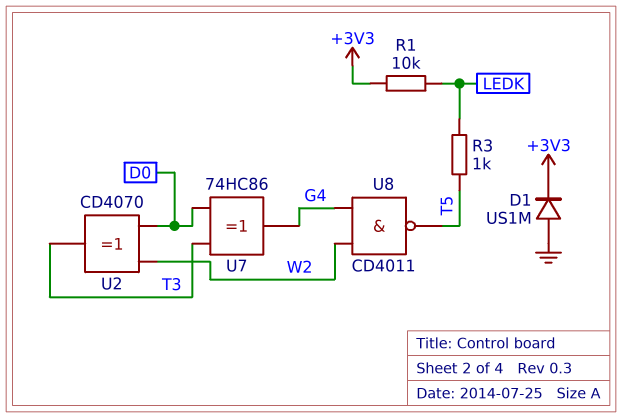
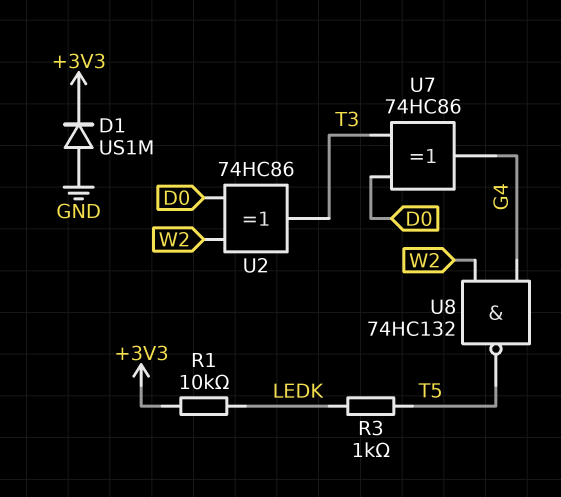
U2: XOR CD4070 (in D0, in W2, out T3) -> XOR 74HC86 (in D0, in W2, out T3)
U8: NAND CD4011 (in G4, in W2, out T5) -> NAND 74HC132 (in G4, in W2, out T5)

